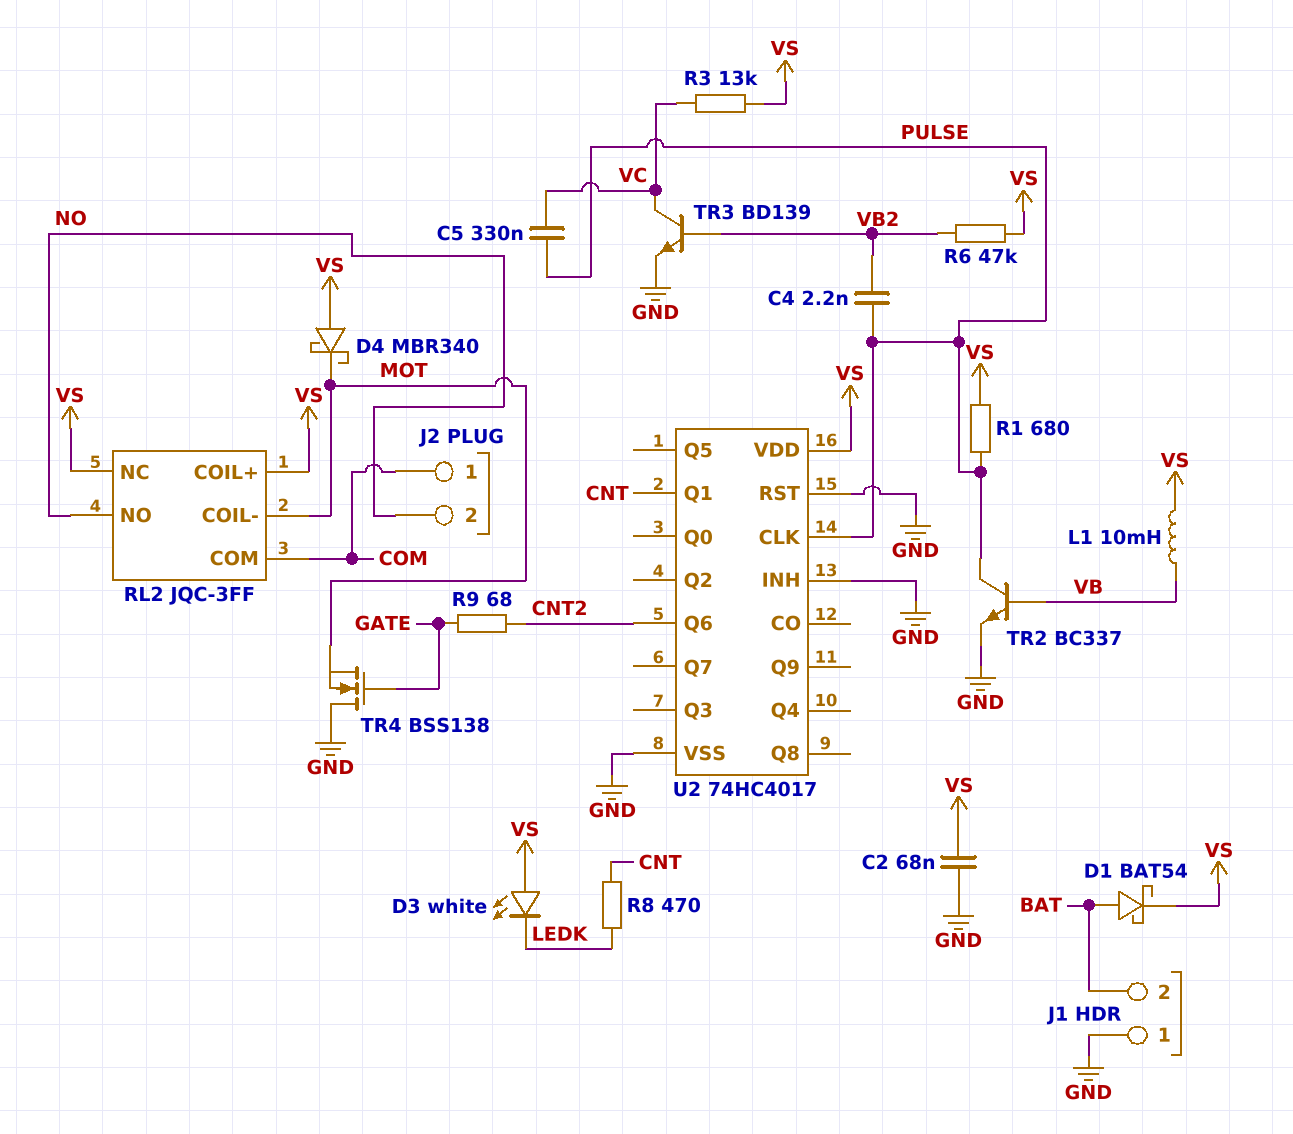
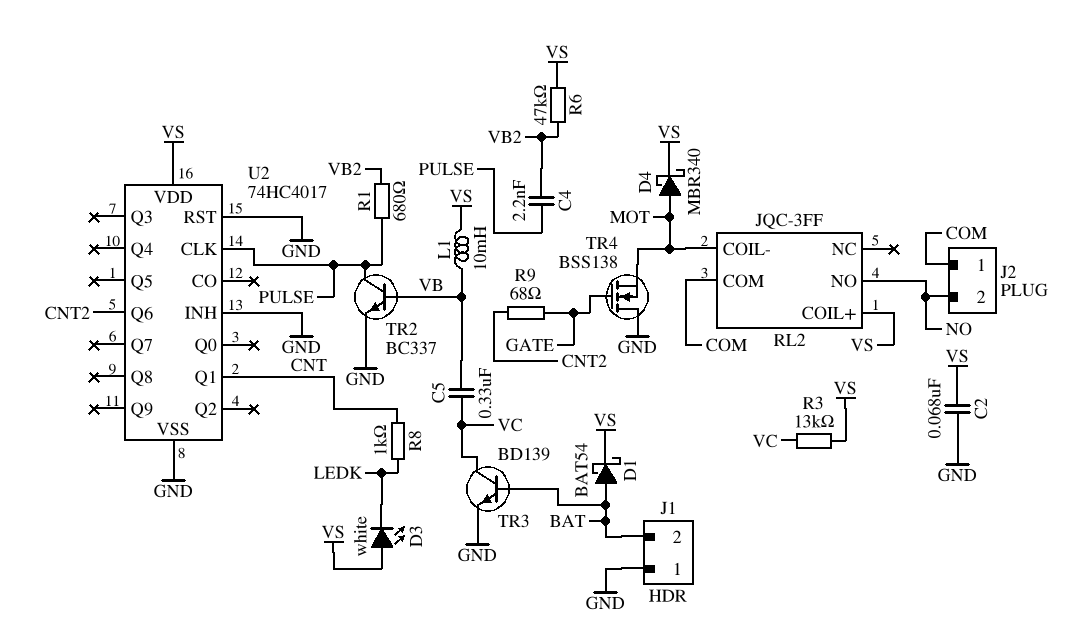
C5: 330nF (PULSE, VC) -> 330nF (VB, VC)
D4: schottky MBR340 (A VS, K MOT) -> schottky MBR340 (A MOT, K VS)
R1: 680 (PULSE, VS) -> 680 (PULSE, VB2)
R8: 470 (CNT, LEDK) -> 1k (CNT, LEDK)
RL2 pin NC: VS -> none
TR3: NPN BD139 (B VB2, C VC, E GND) -> NPN BD139 (B BAT, C VC, E GND)

